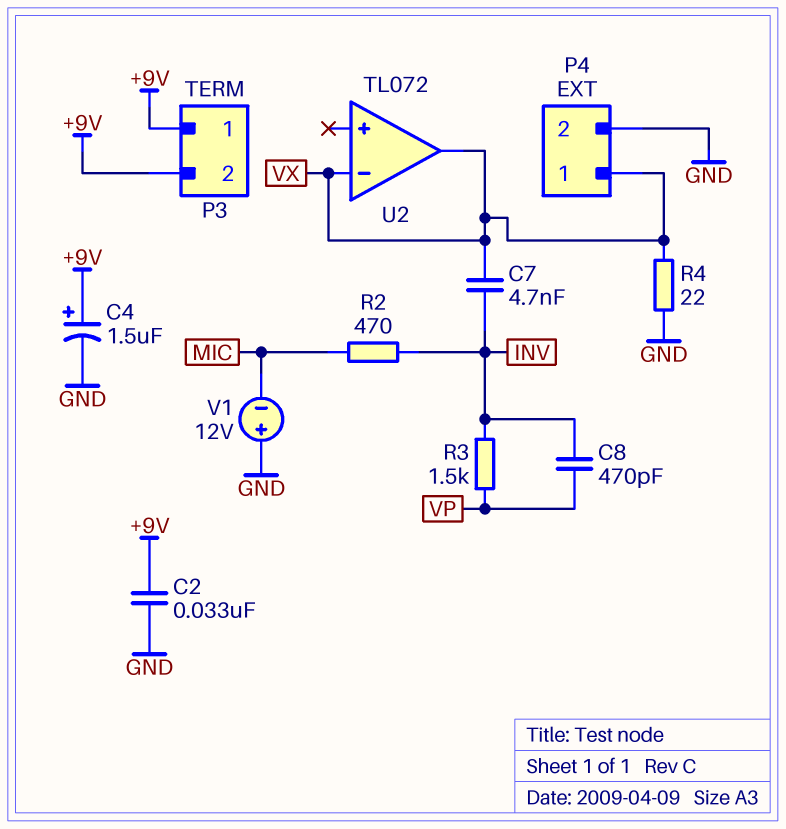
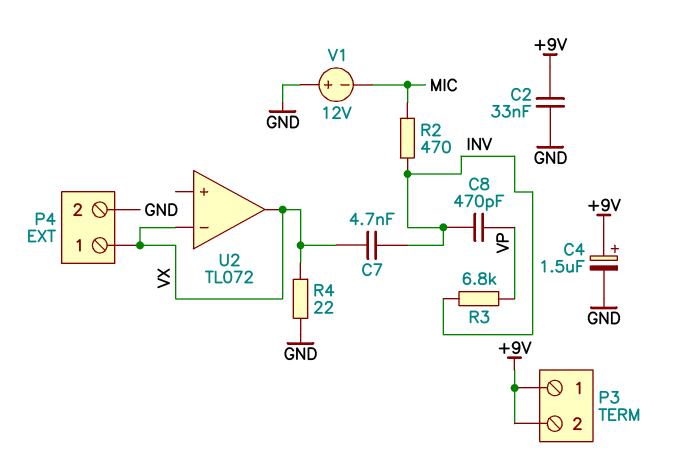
R3: 1.5k (INV, VP) -> 6.8k (INV, VP)

